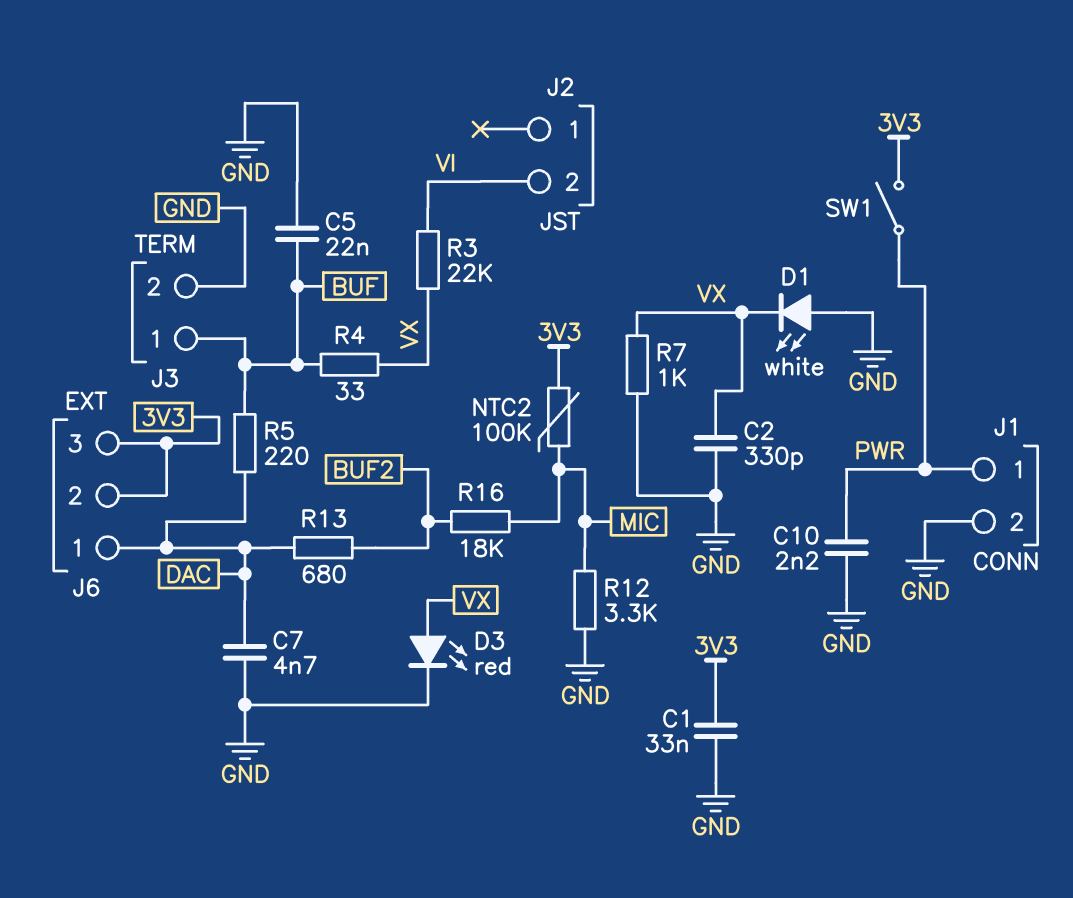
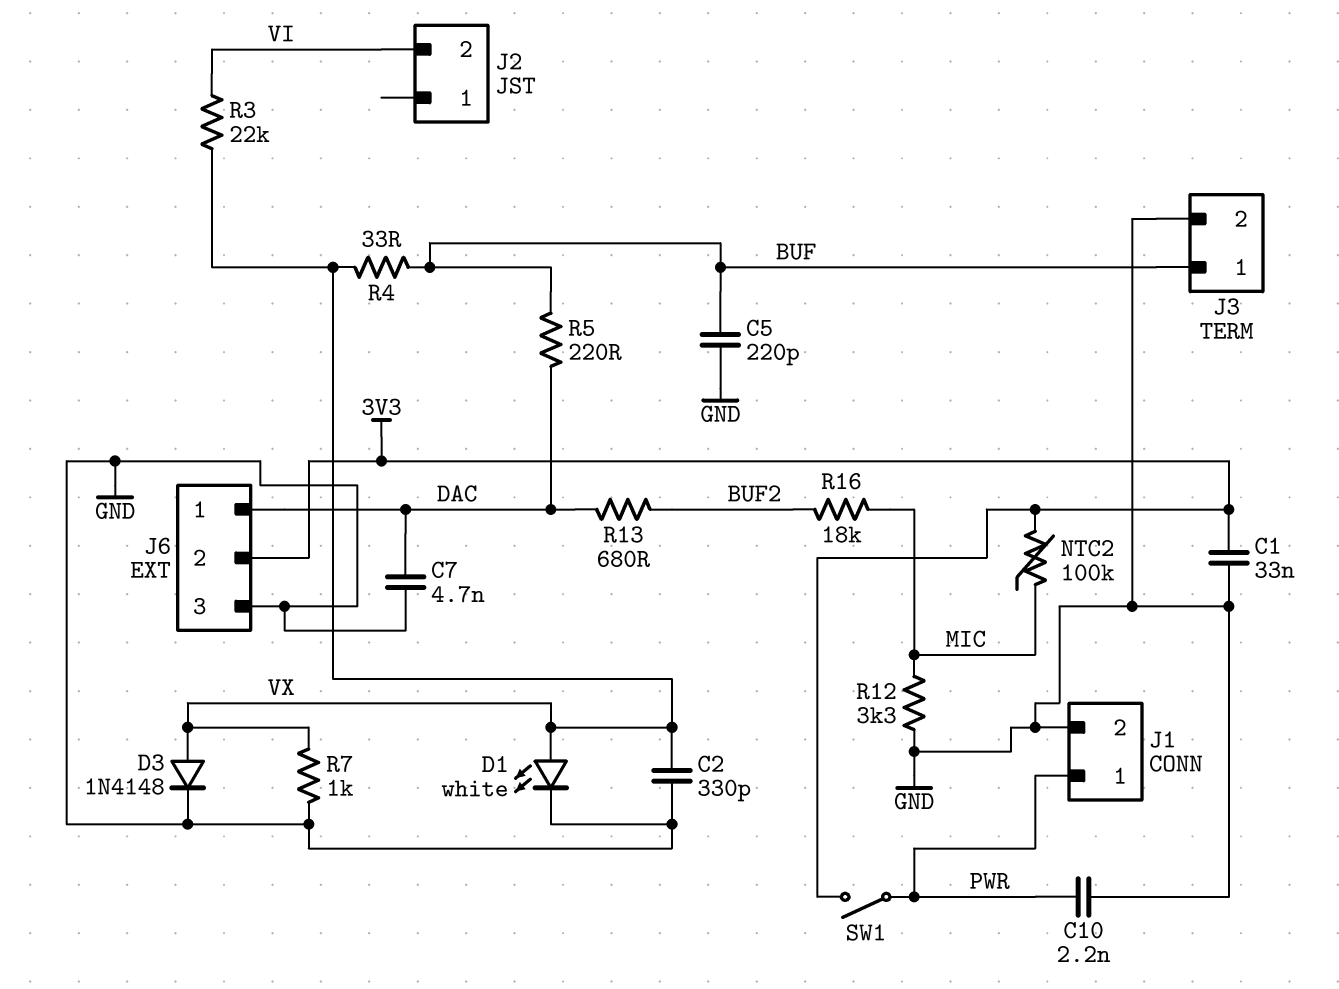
C5: 22nF (BUF, GND) -> 220pF (BUF, GND)
D1: LED white (A GND, K VX) -> LED white (A VX, K GND)
D3: LED red (A VX, K GND) -> diode 1N4148 (A VX, K GND)
J6 pin 3: 3V3 -> GND

